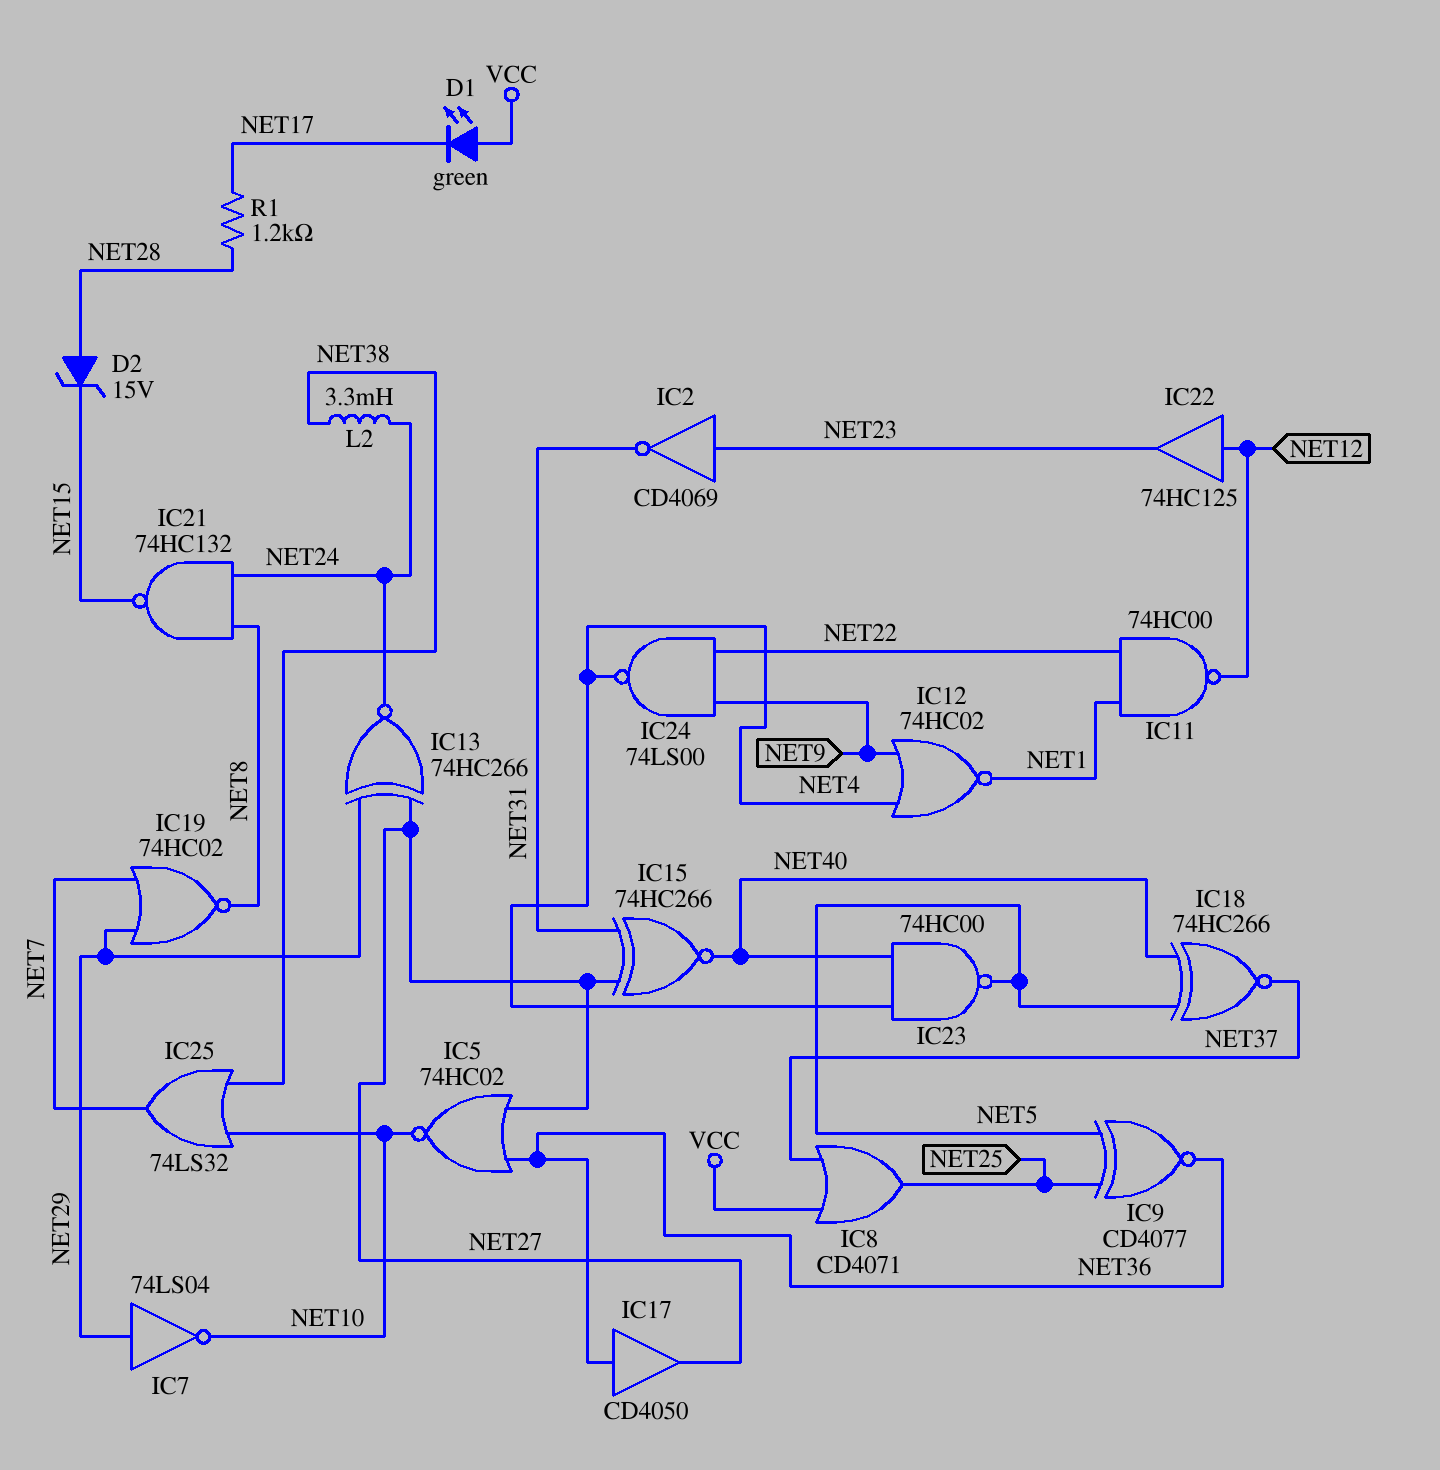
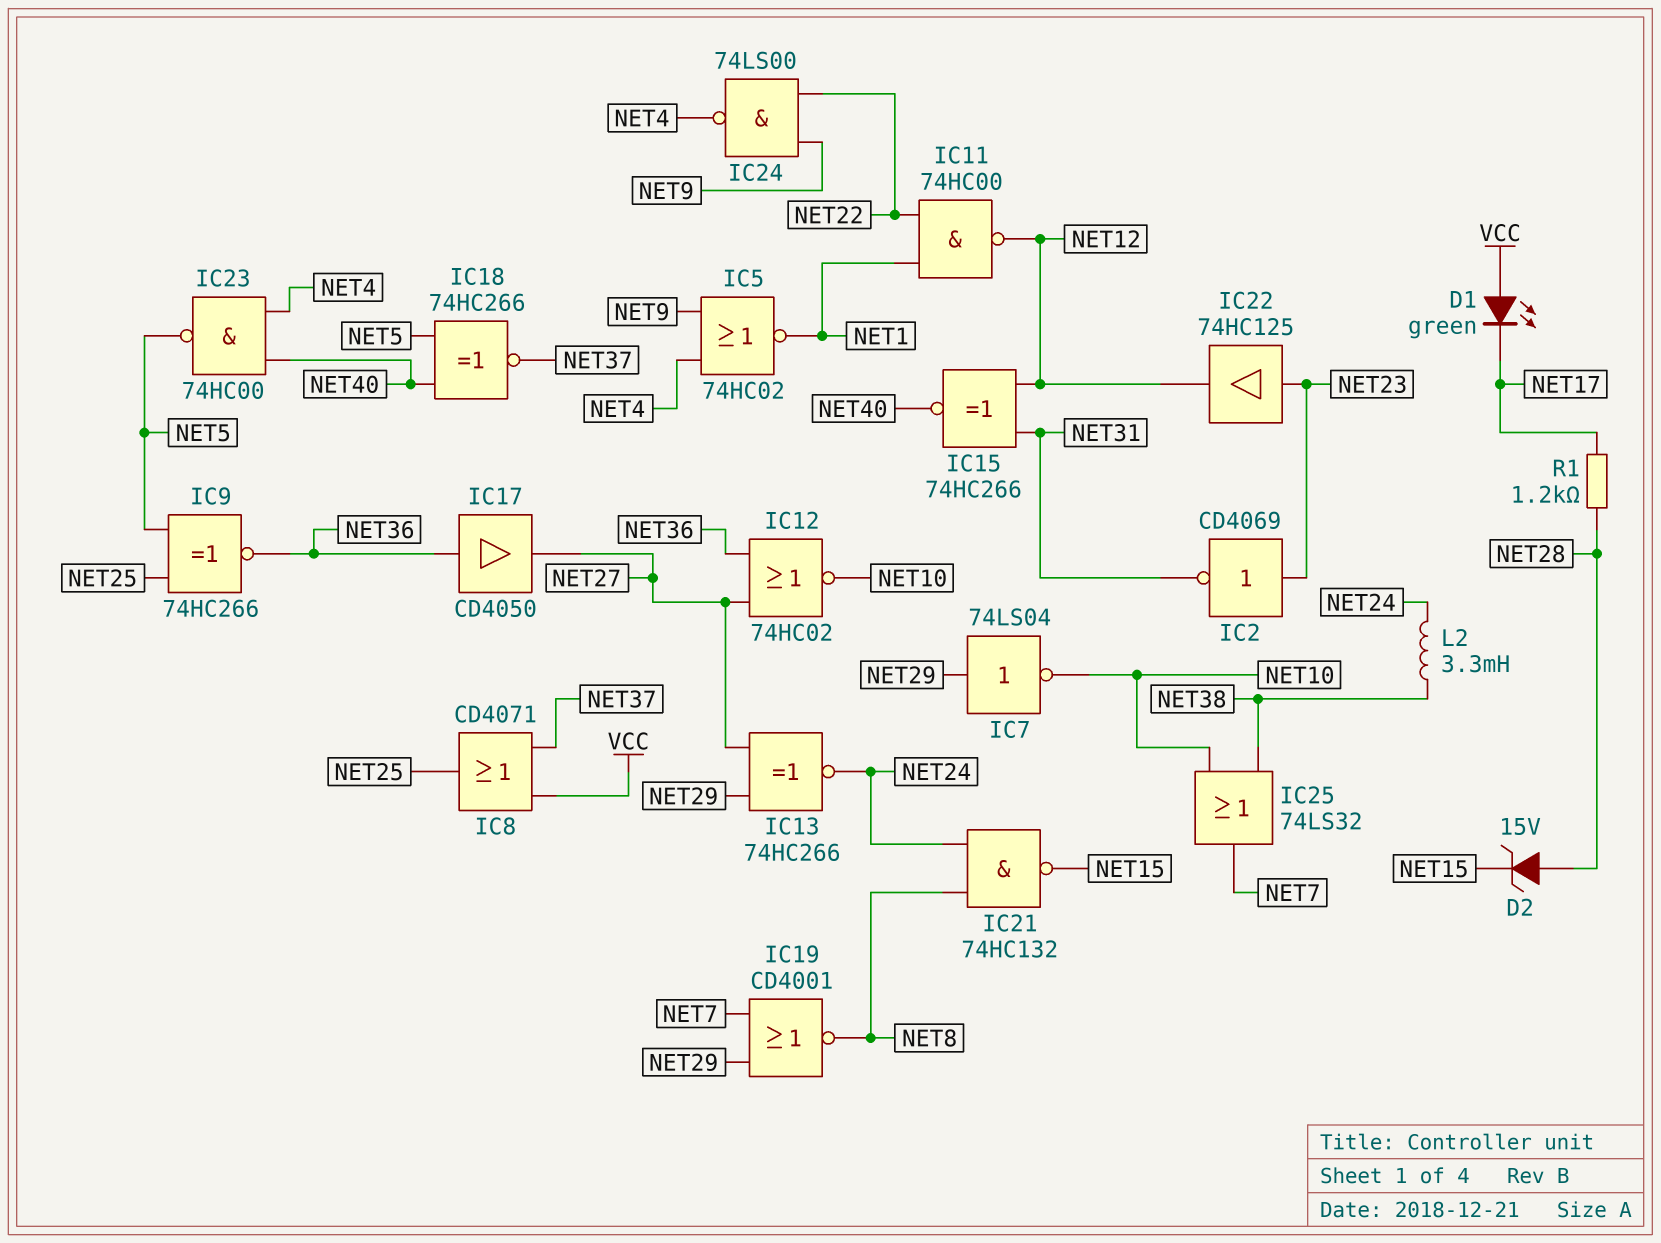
IC5: NOR 74HC02 (in NET27, in NET36, out NET10) -> NOR 74HC02 (in NET4, in NET9, out NET1)
IC9: XNOR CD4077 (in NET5, in NET25, out NET36) -> XNOR 74HC266 (in NET5, in NET25, out NET36)
IC12: NOR 74HC02 (in NET4, in NET9, out NET1) -> NOR 74HC02 (in NET27, in NET36, out NET10)
IC15: XNOR 74HC266 (in NET27, in NET31, out NET40) -> XNOR 74HC266 (in NET12, in NET31, out NET40)
IC19: NOR 74HC02 (in NET7, in NET29, out NET8) -> NOR CD4001 (in NET7, in NET29, out NET8)
IC22: buffer 74HC125 (in NET12, out NET23) -> buffer 74HC125 (in NET23, out NET12)

